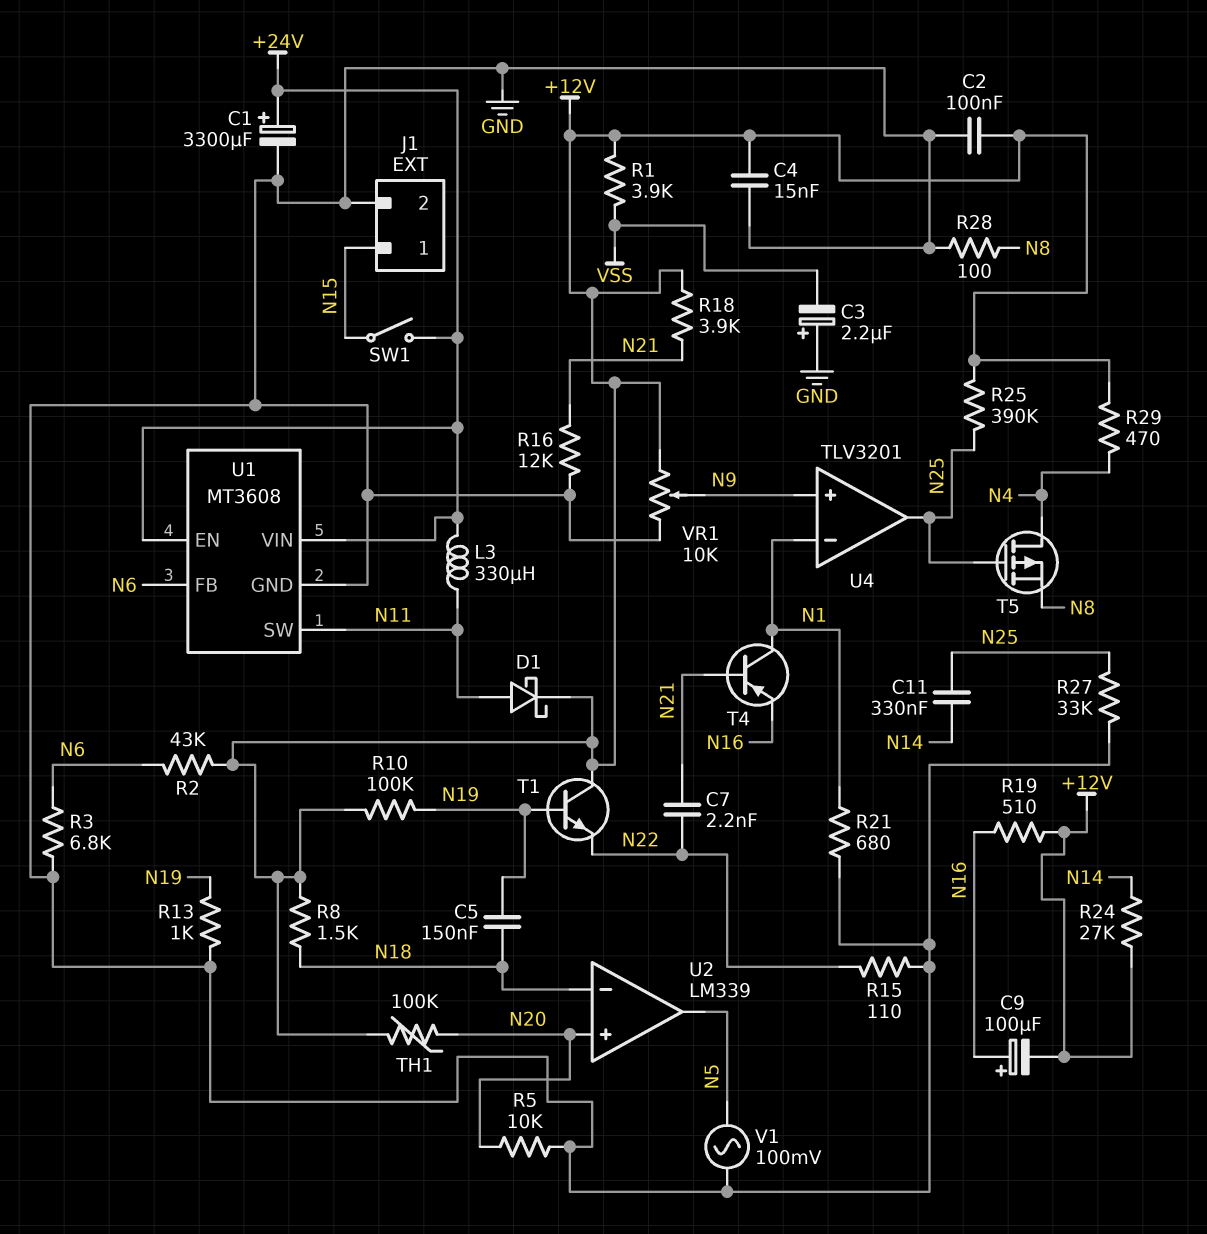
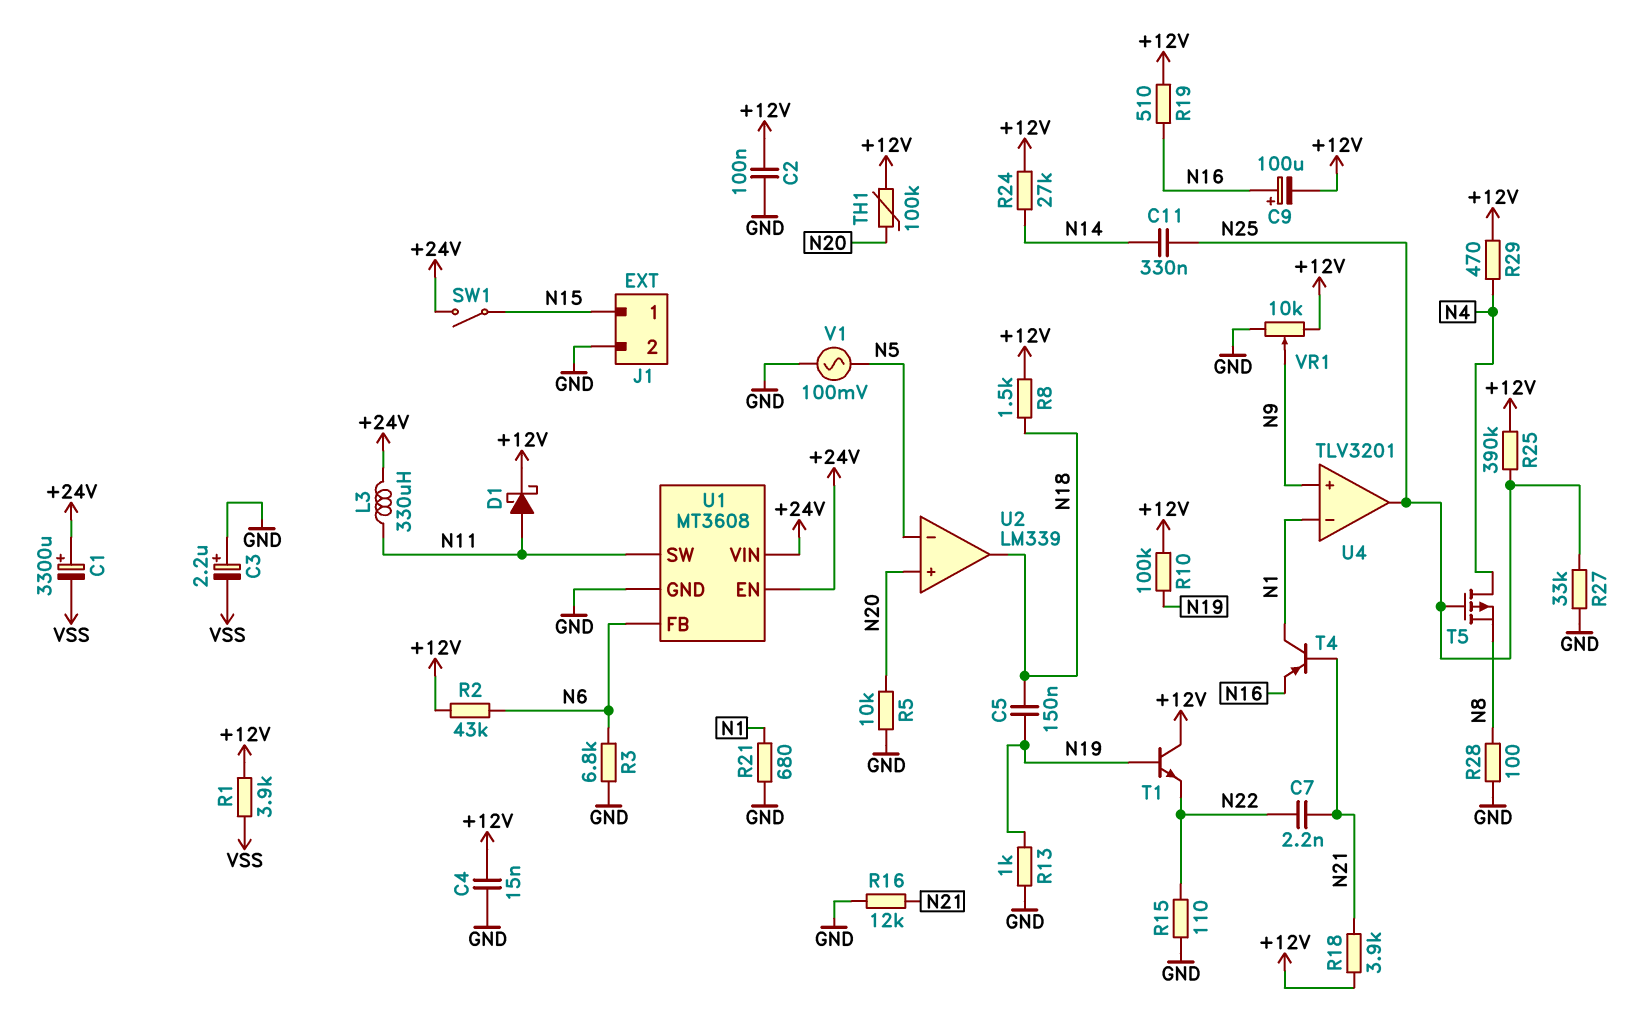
C1: 3300uF (plus +24V, minus GND) -> 3300uF (plus +24V, minus VSS)
U2 pin in-: N18 -> N5
U2 pin out: N5 -> N18

